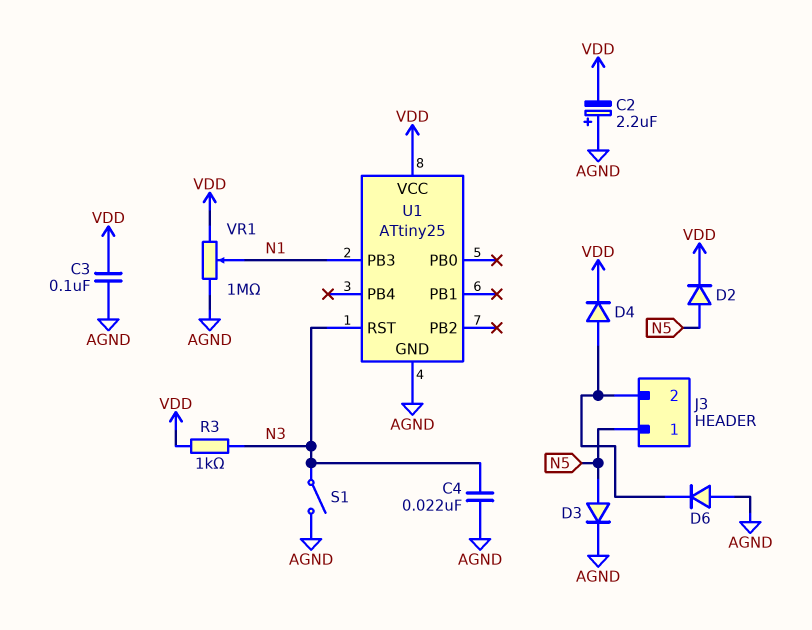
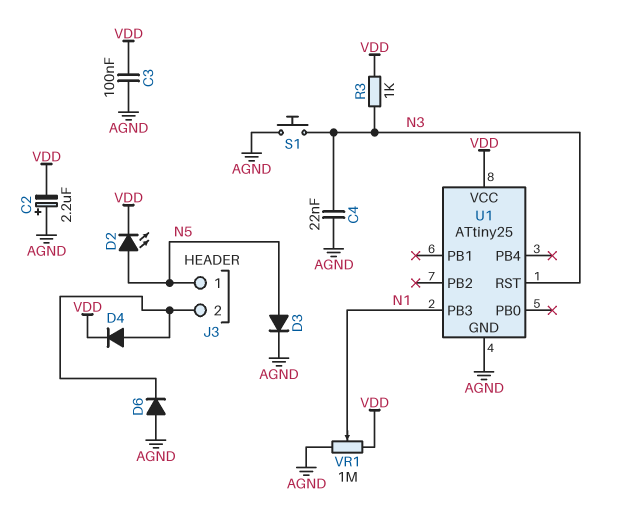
D2: diode (A N5, K VDD) -> LED (A N5, K VDD)
S1: switch (AGND, N3) -> button (AGND, N3)

